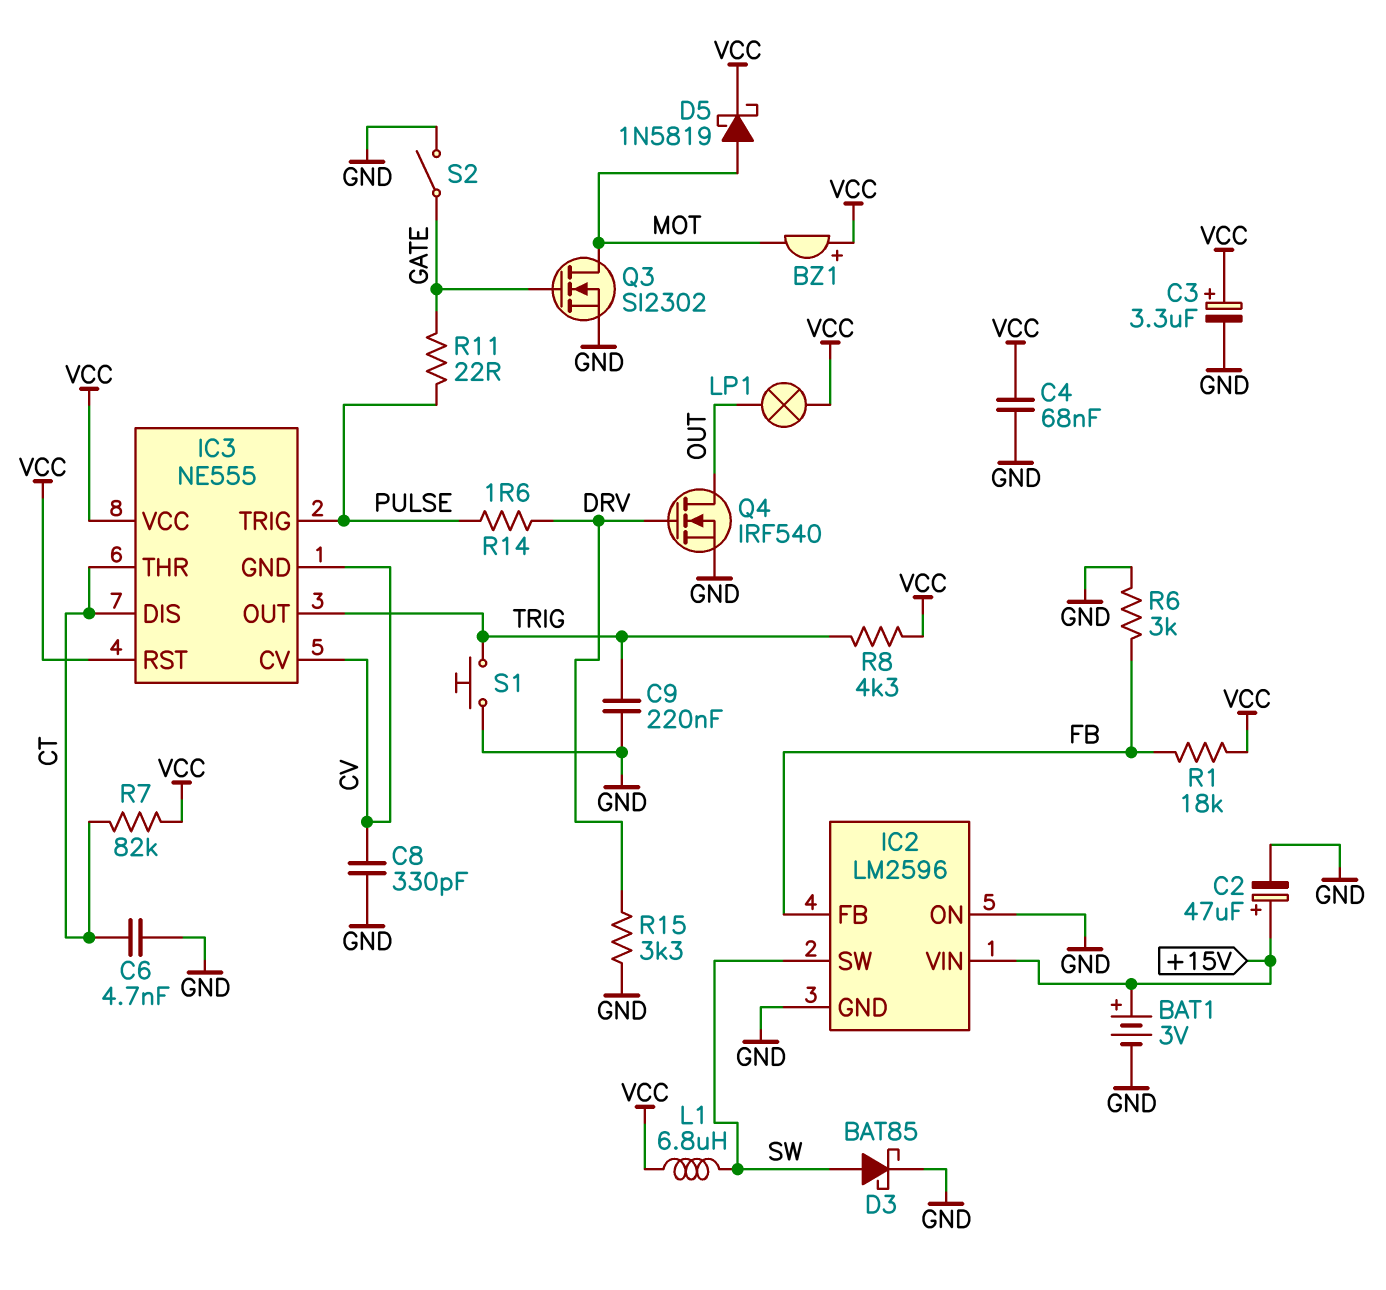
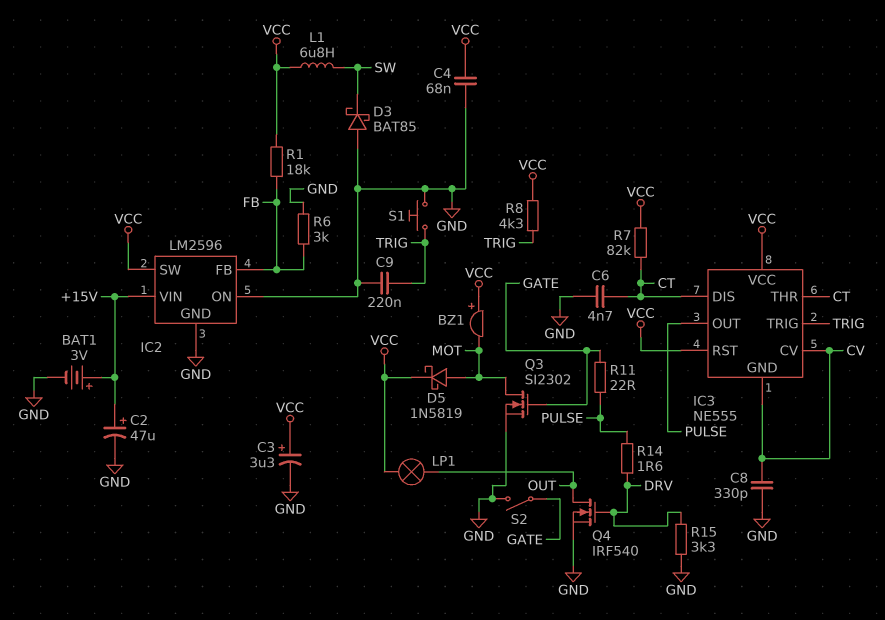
D3: schottky BAT85 (A SW, K GND) -> schottky BAT85 (A GND, K SW)
IC2 pin SW: SW -> VCC
IC3 pin OUT: TRIG -> PULSE
IC3 pin TRIG: PULSE -> TRIG

